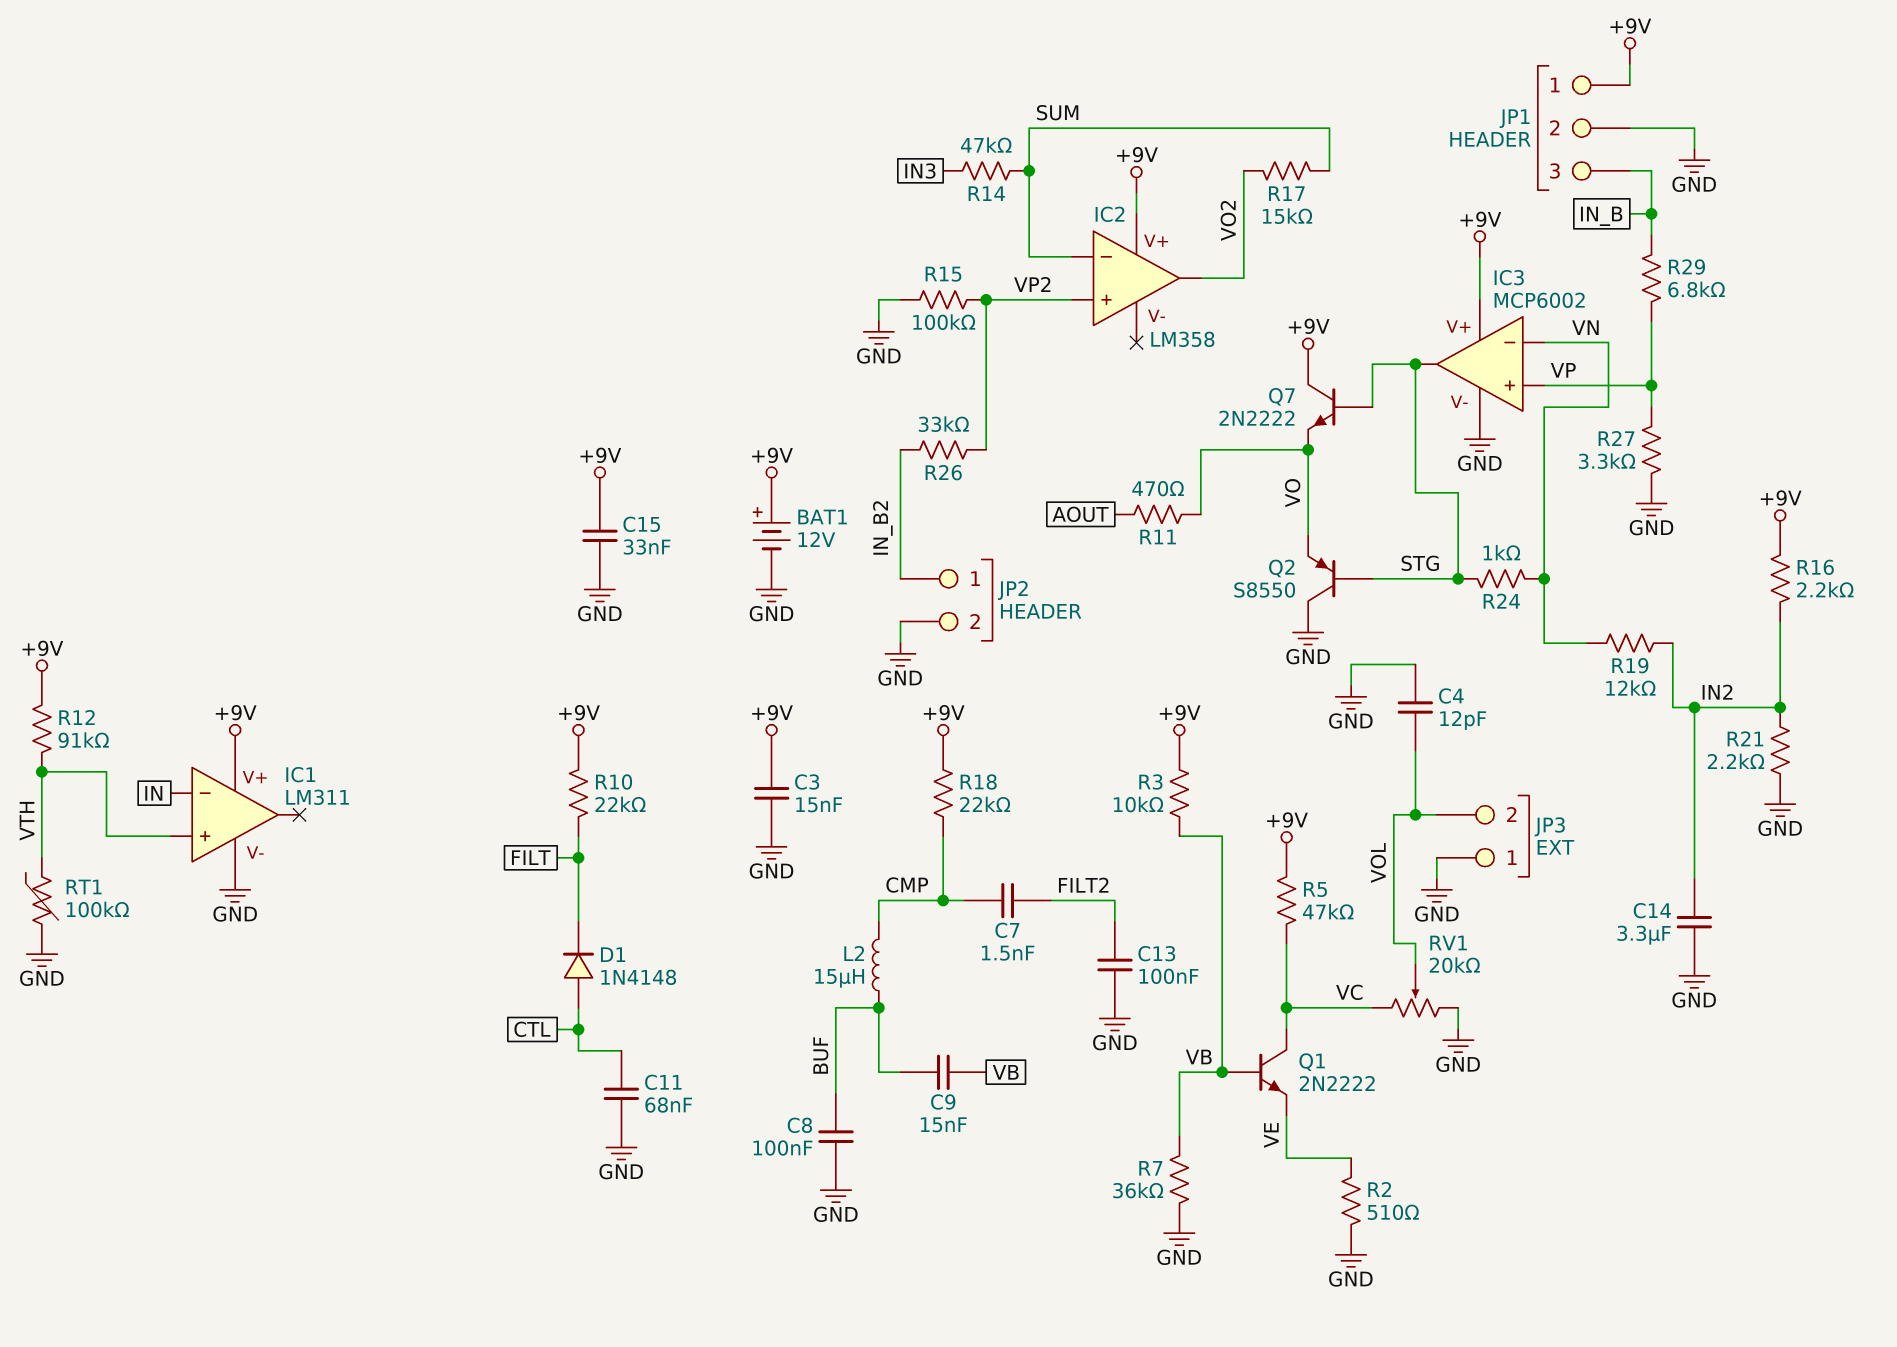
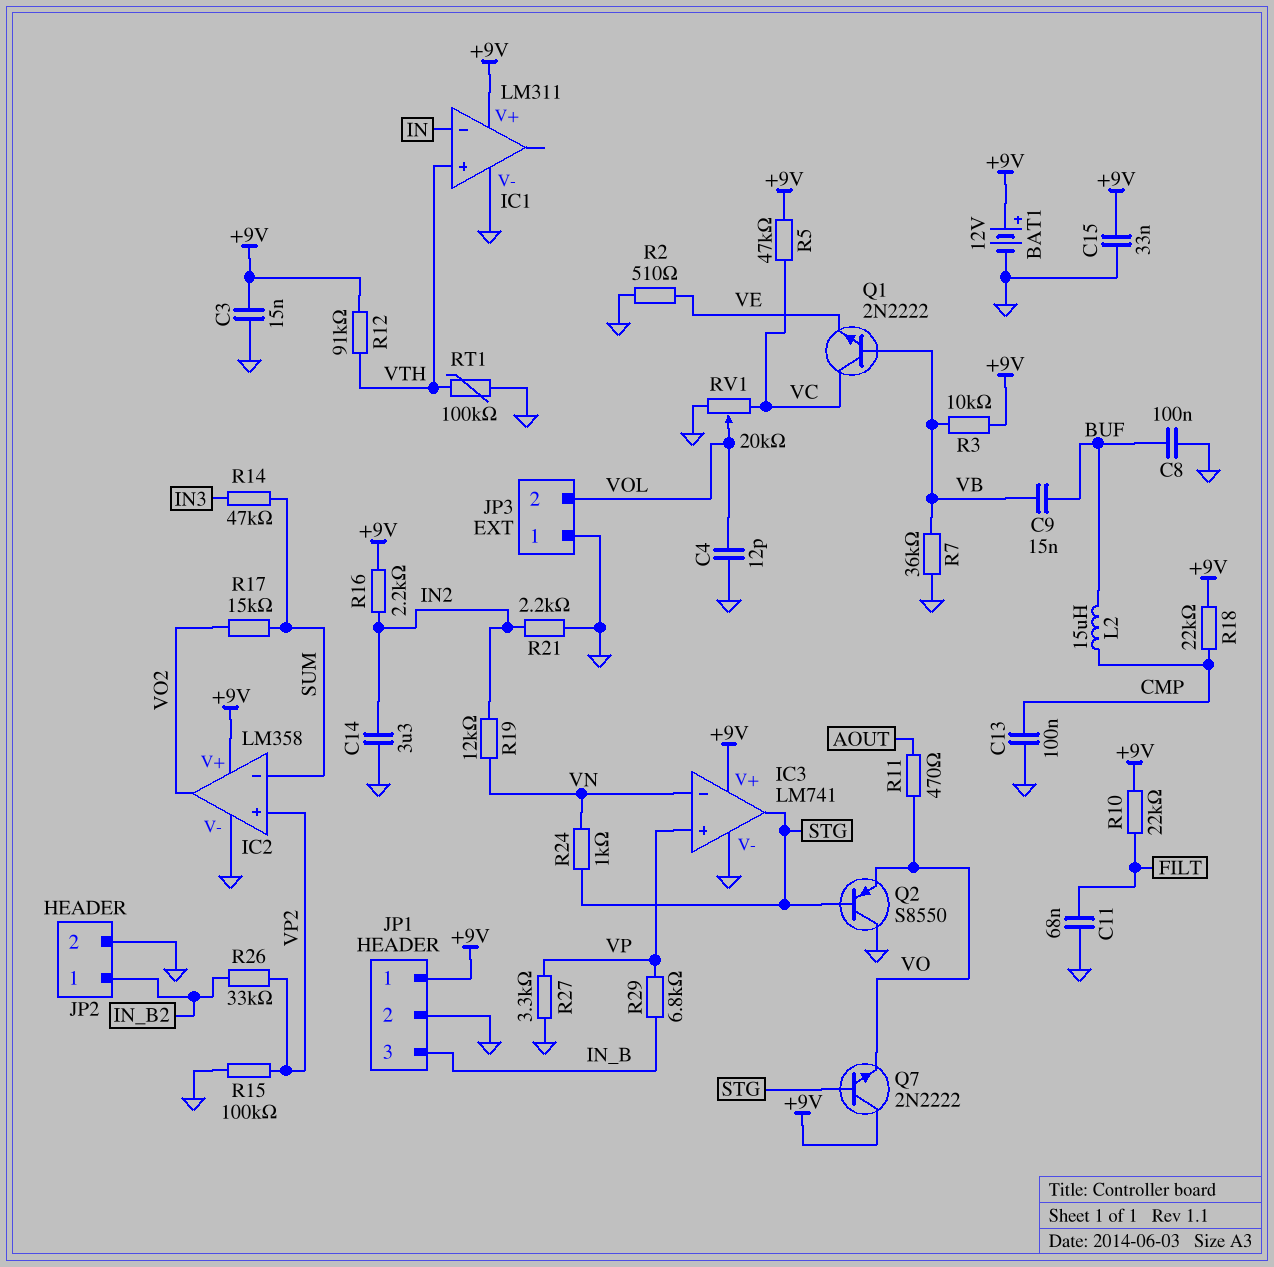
C7: 1.5nF (CMP, FILT2) -> none
C11: 68nF (CTL, GND) -> 68nF (FILT, GND)
C13: 100nF (FILT2, GND) -> 100nF (CMP, GND)
D1: diode 1N4148 (A CTL, K FILT) -> none
IC2 pin V-: none -> GND
IC3: MCP6002 -> LM741

